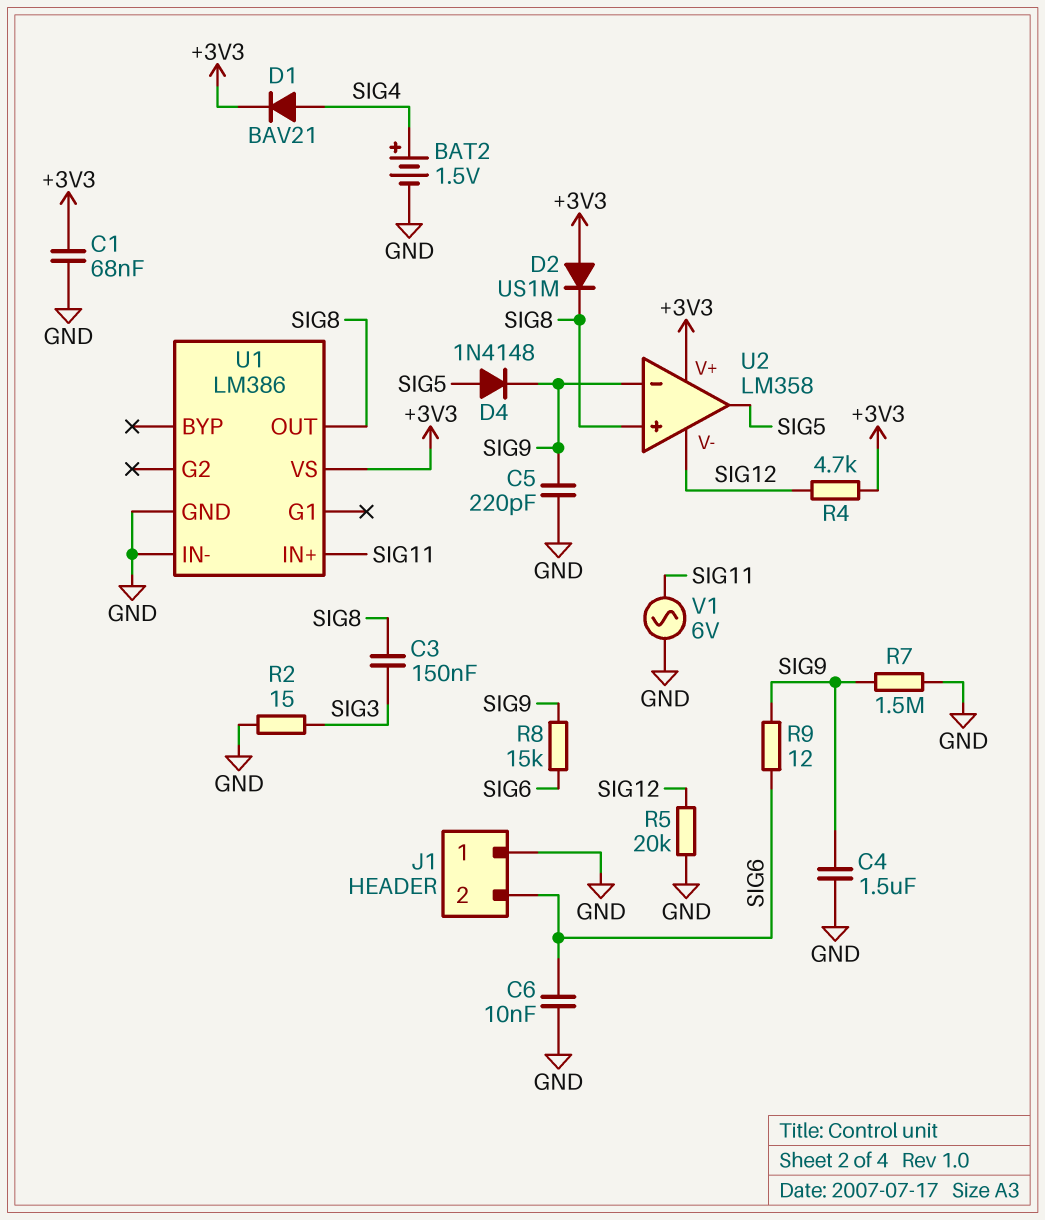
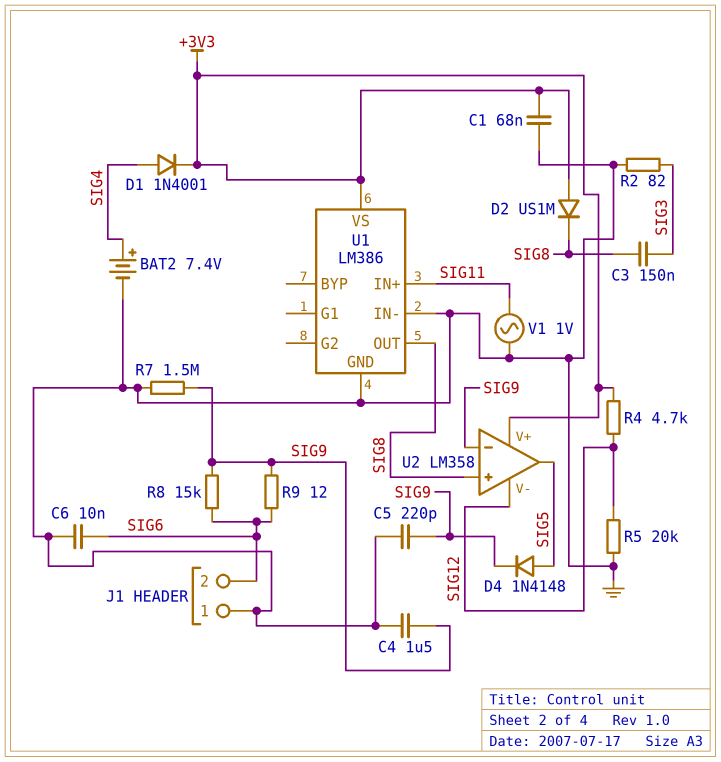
BAT2: 1.5V (plus SIG4, minus GND) -> 7.4V (plus SIG4, minus GND)
D1: diode BAV21 (A SIG4, K +3V3) -> diode 1N4001 (A SIG4, K +3V3)
R2: 15 (GND, SIG3) -> 82 (GND, SIG3)
V1: AC 6V (GND, SIG11) -> AC 1V (GND, SIG11)

